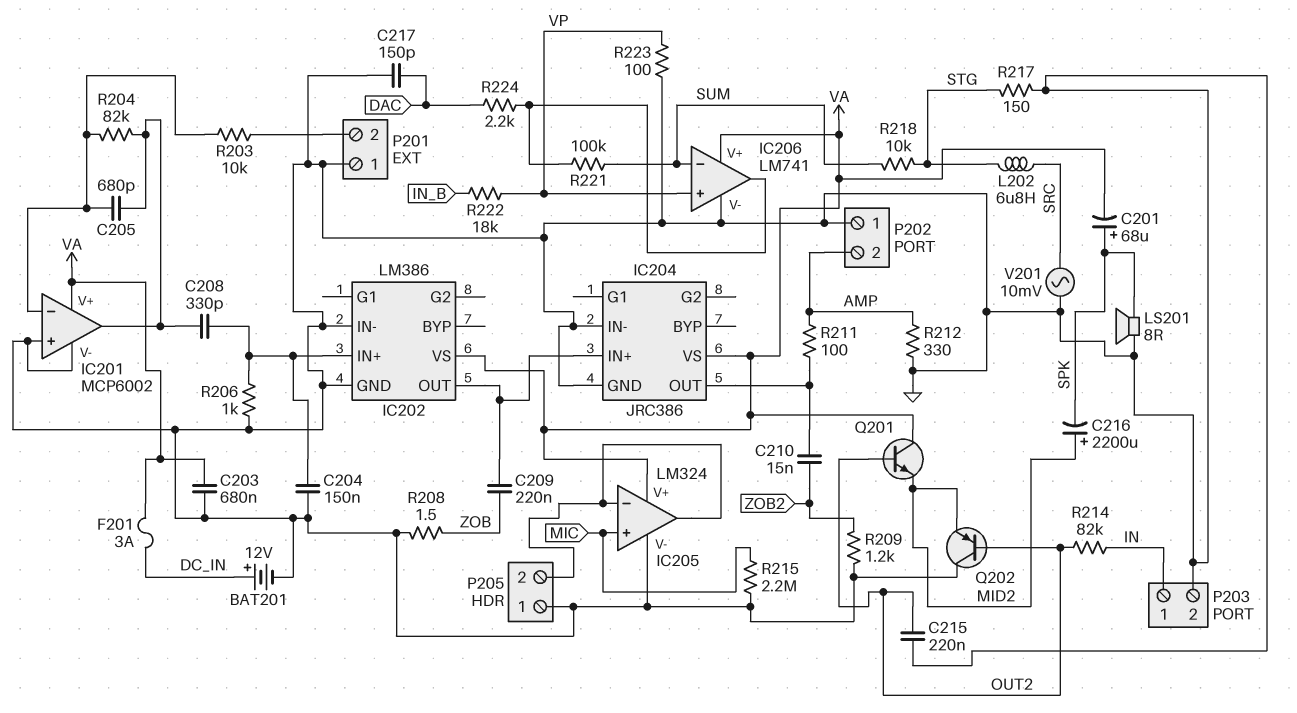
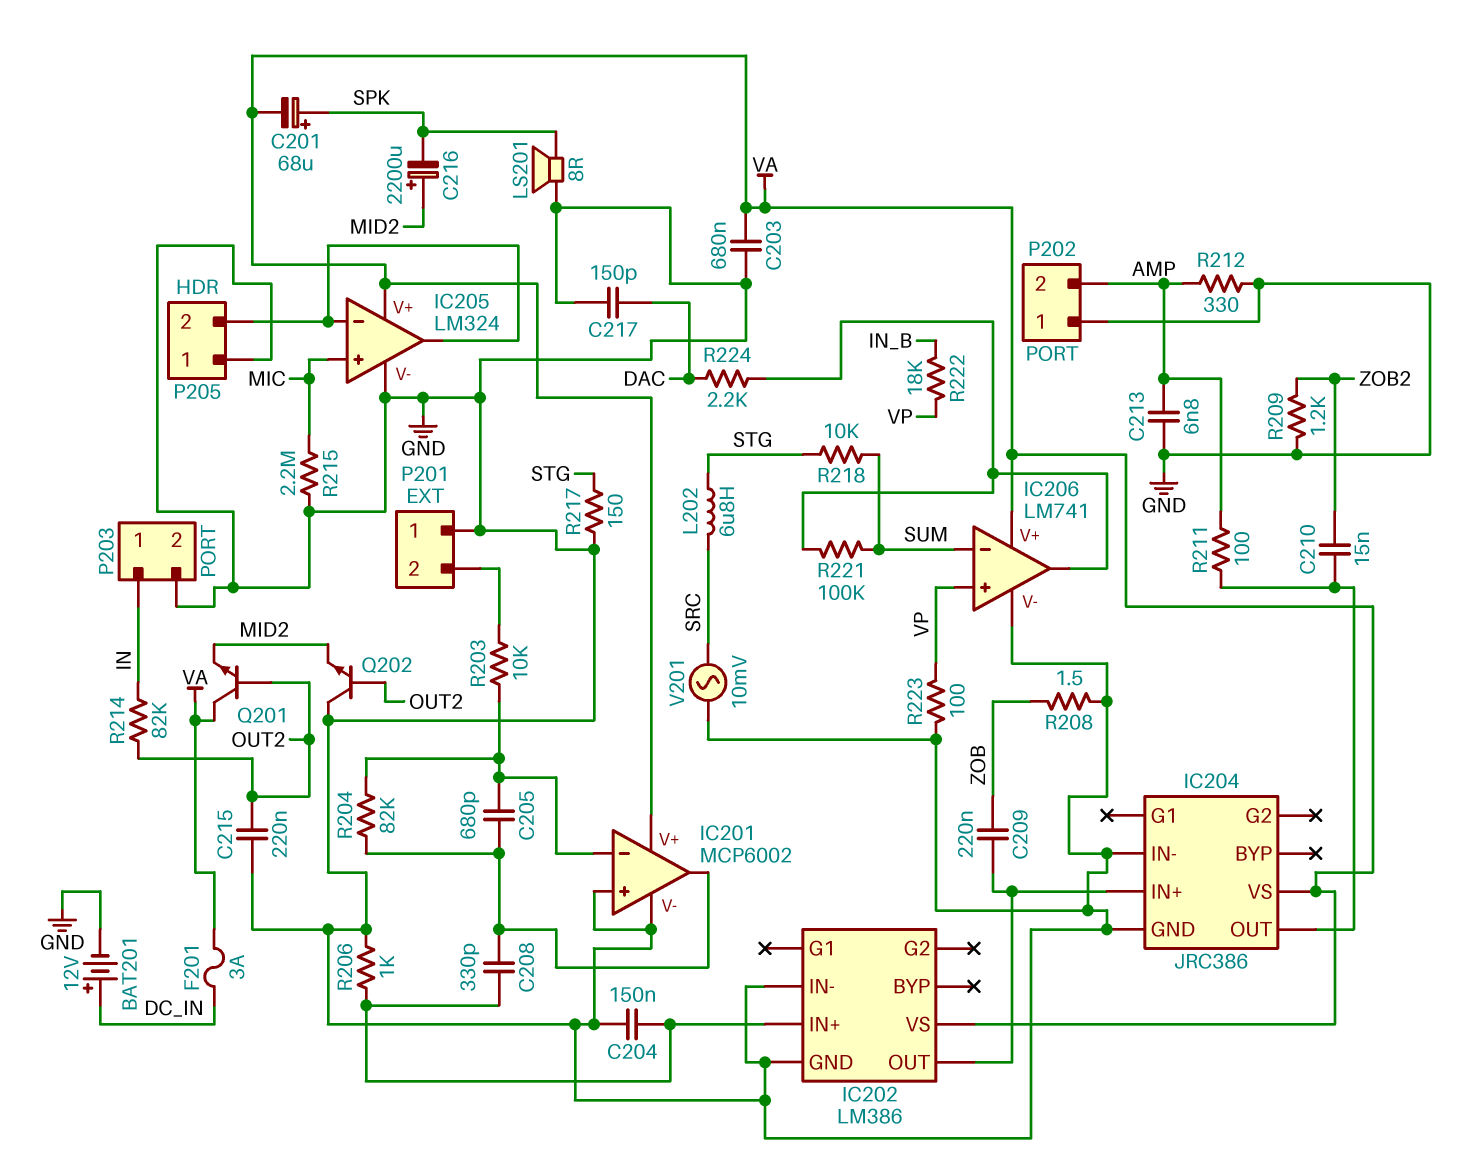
C213: none -> 6.8nF (AMP, GND)
Q202: PNP (B OUT2, C GND, E MID2) -> NPN (B OUT2, C GND, E MID2)

